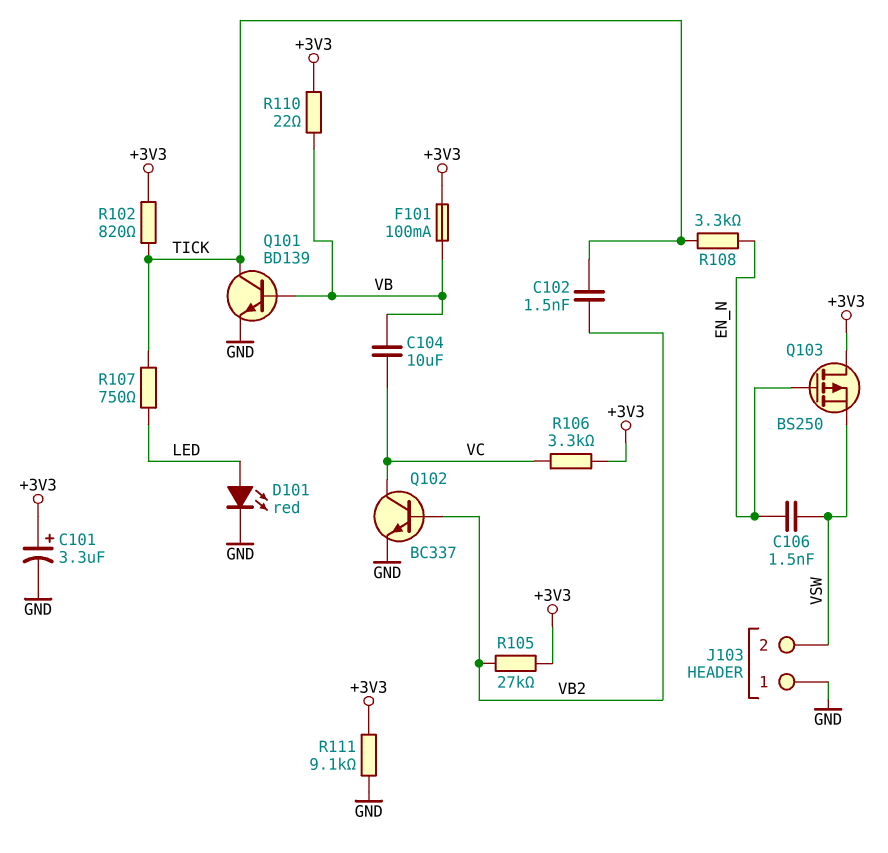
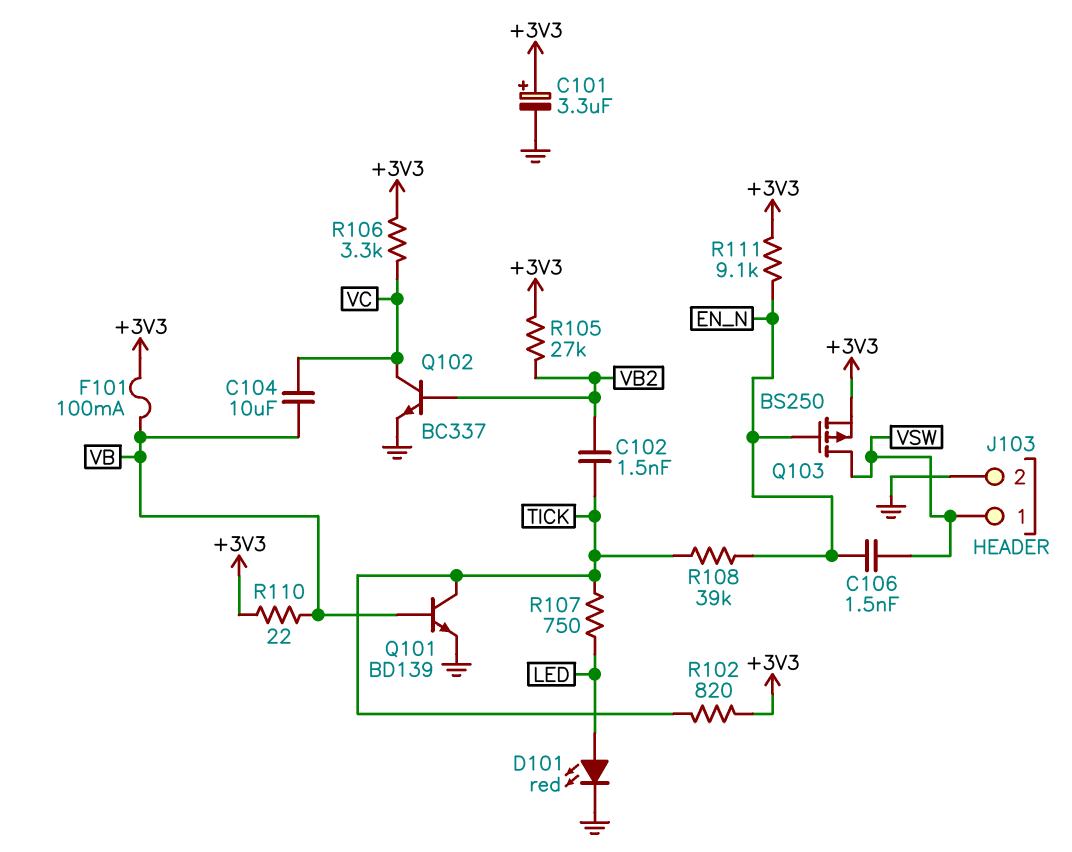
J103 pin 1: GND -> VSW
J103 pin 2: VSW -> GND
Q103: PMOS BS250 (G EN_N, D +3V3, S VSW) -> PMOS BS250 (G EN_N, D VSW, S +3V3)
R108: 3.3k (EN_N, TICK) -> 39k (EN_N, TICK)
R111: 9.1k (+3V3, GND) -> 9.1k (+3V3, EN_N)

